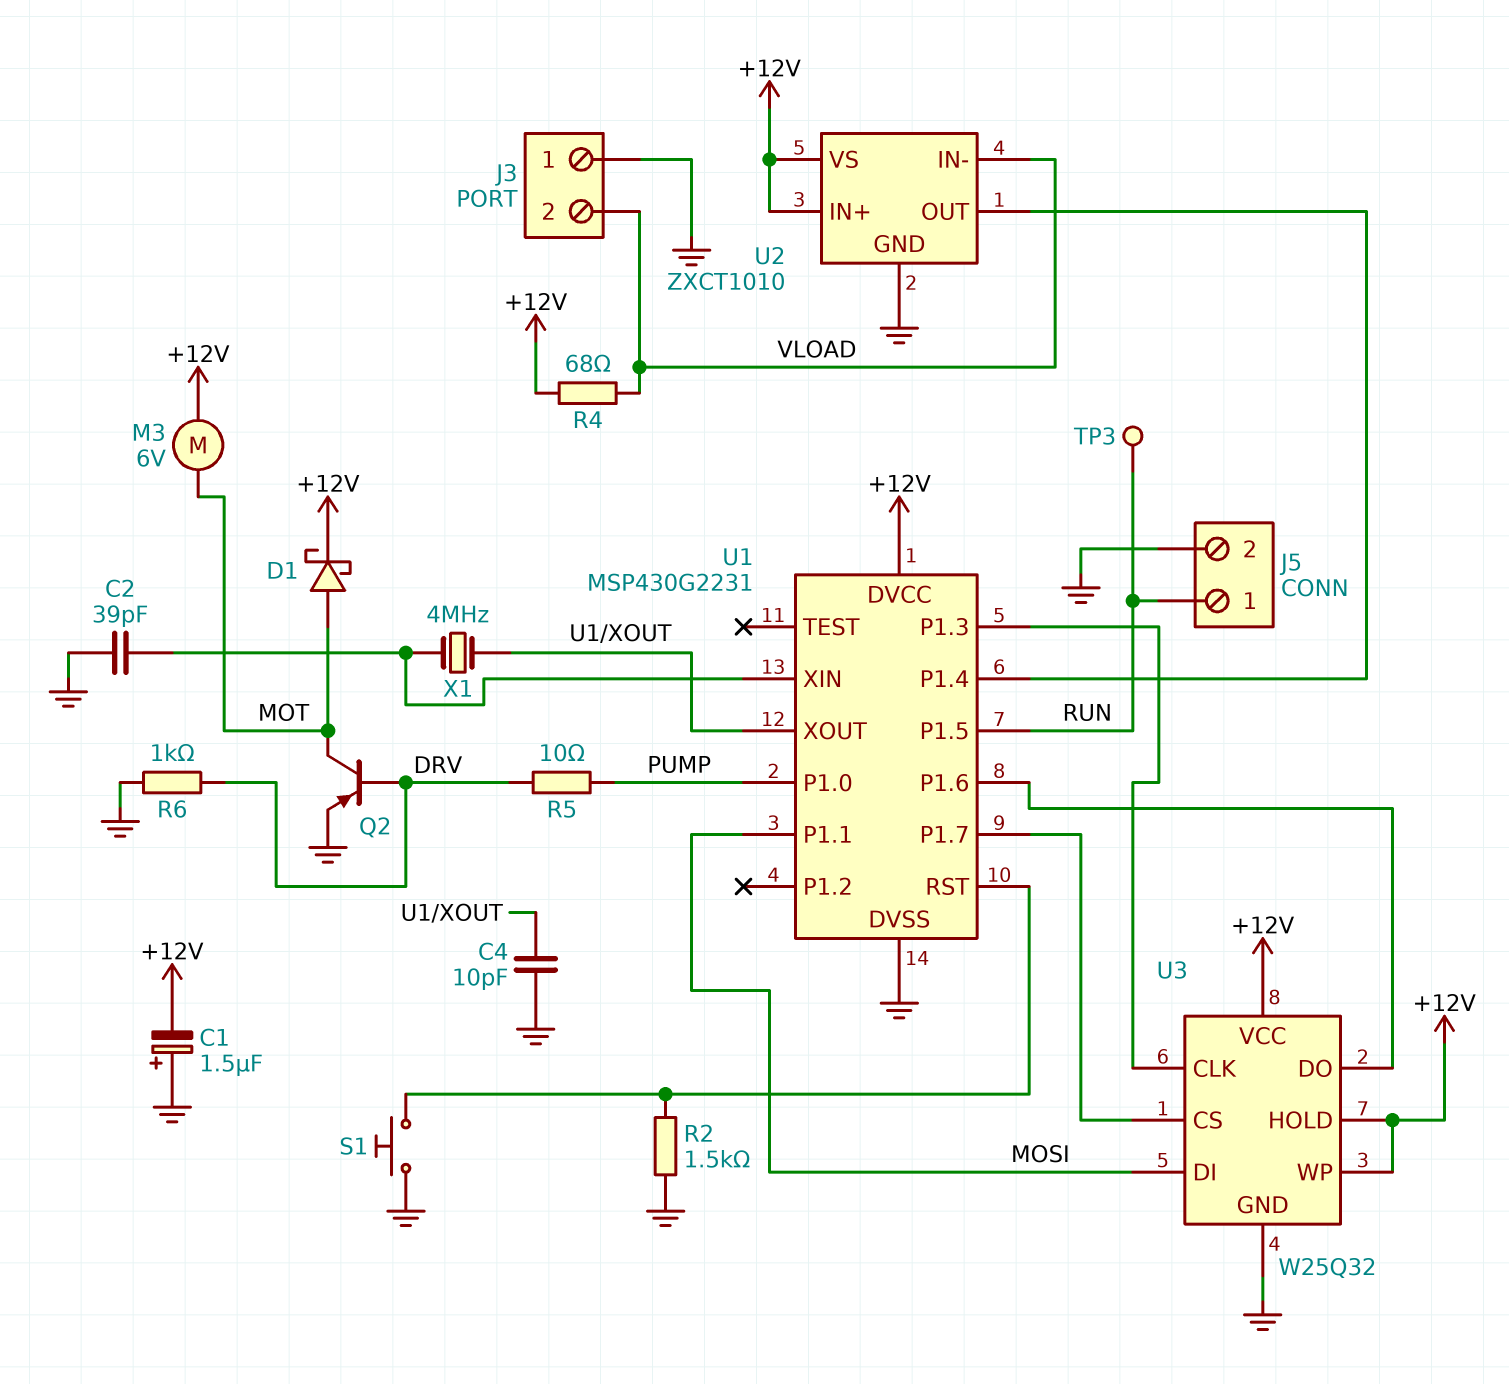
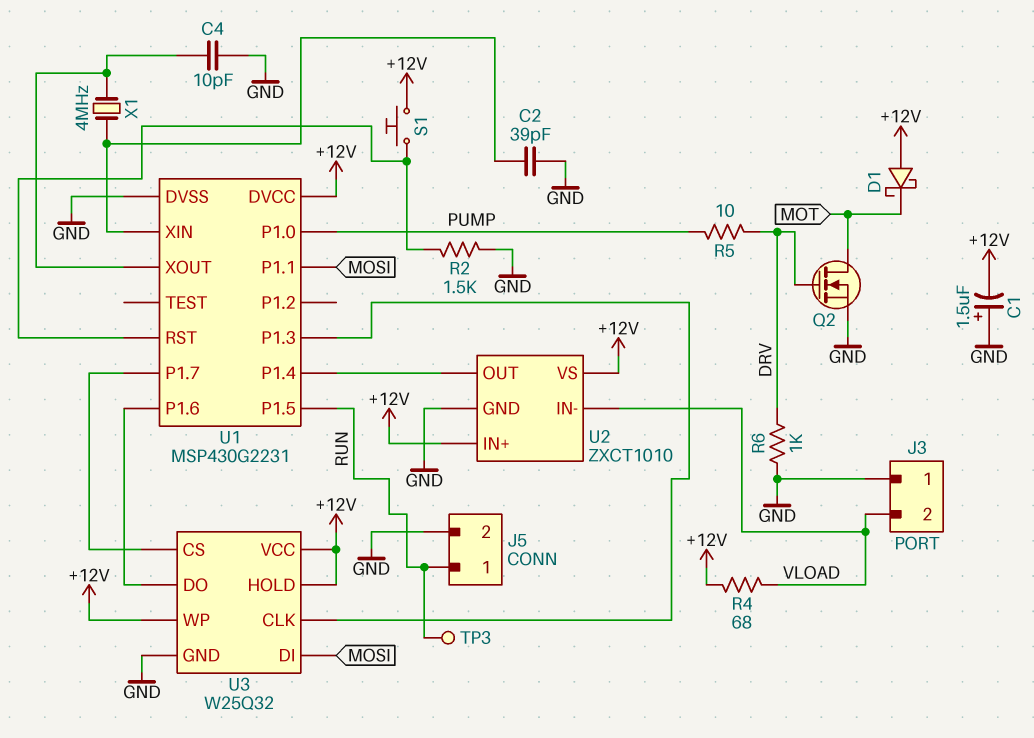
D1: schottky (A MOT, K +12V) -> schottky (A +12V, K MOT)
M3: motor 6V (+12V, MOT) -> none
Q2: PNP (B DRV, C MOT, E GND) -> NMOS (G DRV, D MOT, S GND)
S1: button (GND, U1/RST) -> button (+12V, U1/RST)

